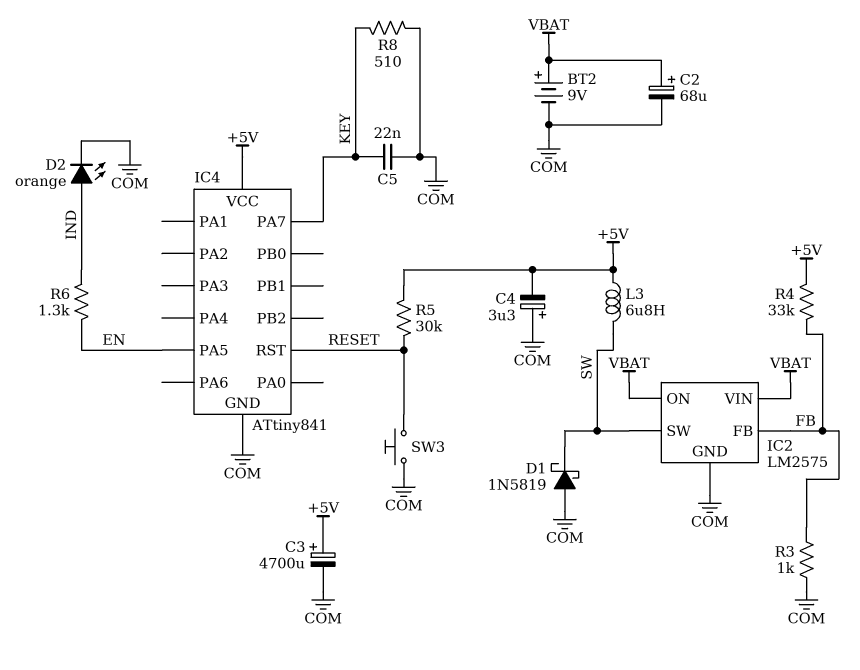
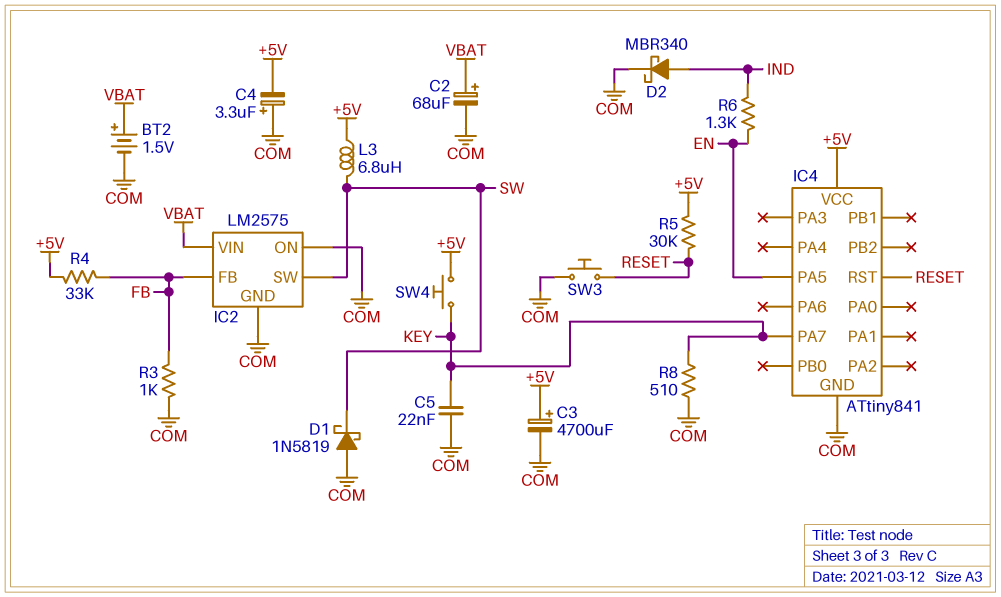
BT2: 9V (plus VBAT, minus COM) -> 1.5V (plus VBAT, minus COM)
D2: LED orange (A IND, K COM) -> schottky MBR340 (A IND, K COM)
IC2 pin ON: VBAT -> COM
SW4: none -> button (+5V, KEY)

